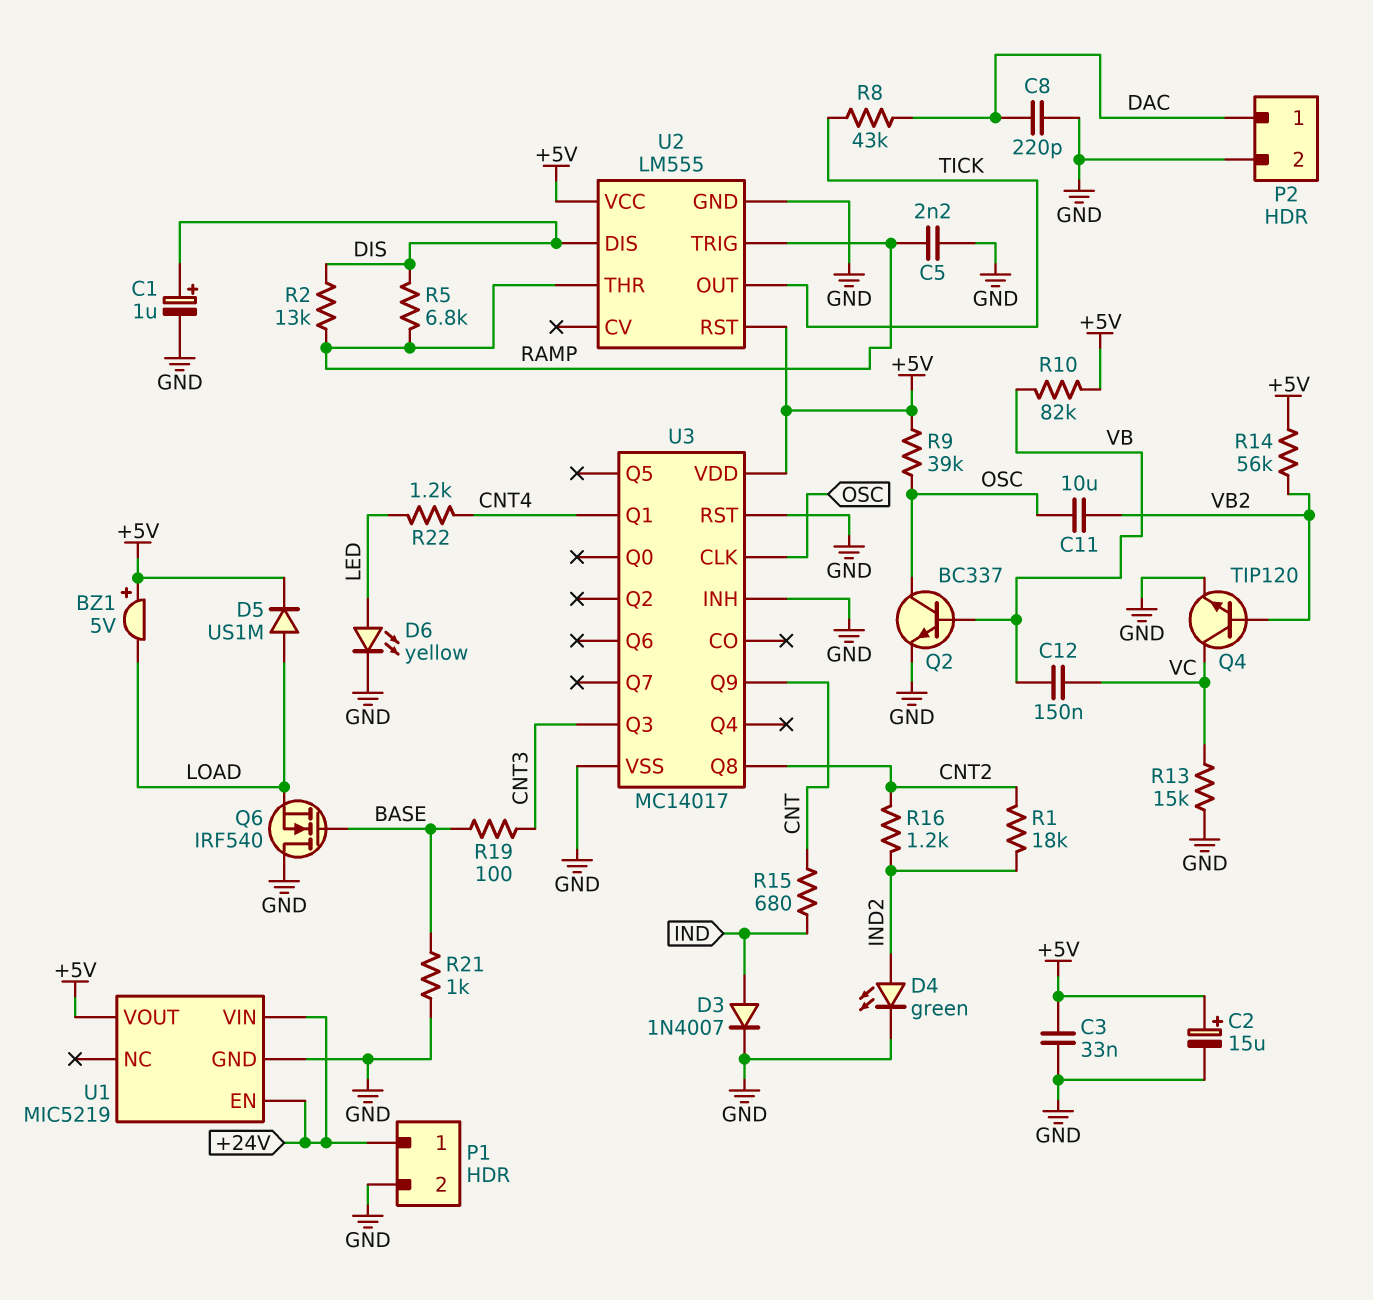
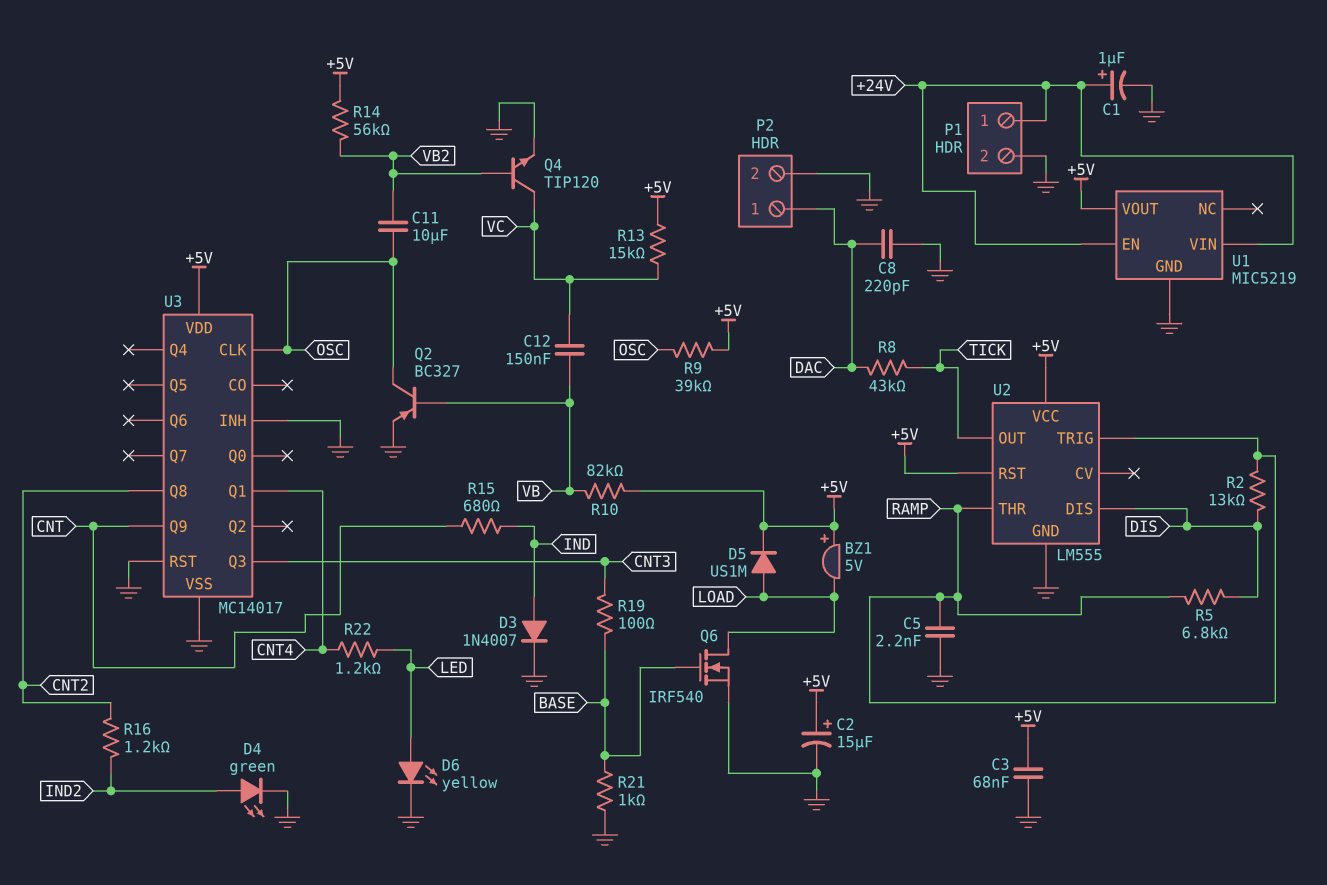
C1: 1uF (plus DIS, minus GND) -> 1uF (plus +24V, minus GND)
C3: 33nF (+5V, GND) -> 68nF (+5V, GND)
Q2: NPN BC337 (B VB, C OSC, E GND) -> PNP BC327 (B VB, C OSC, E GND)
Q6: NMOS IRF540 (G BASE, D GND, S LOAD) -> NMOS IRF540 (G BASE, D LOAD, S GND)
R1: 18k (CNT2, IND2) -> none
R13: 15k (GND, VC) -> 15k (+5V, VC)

